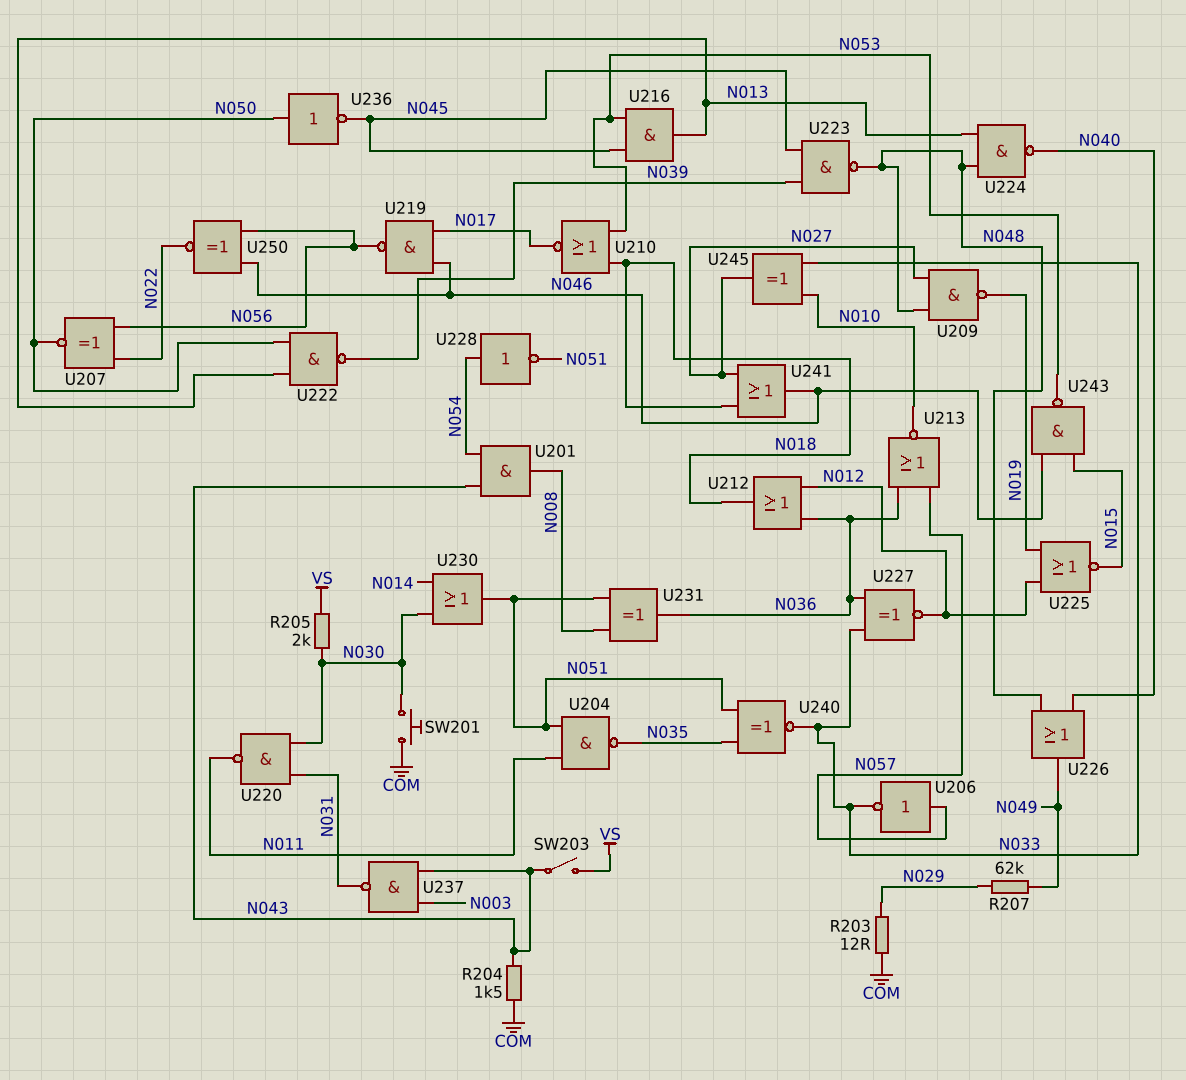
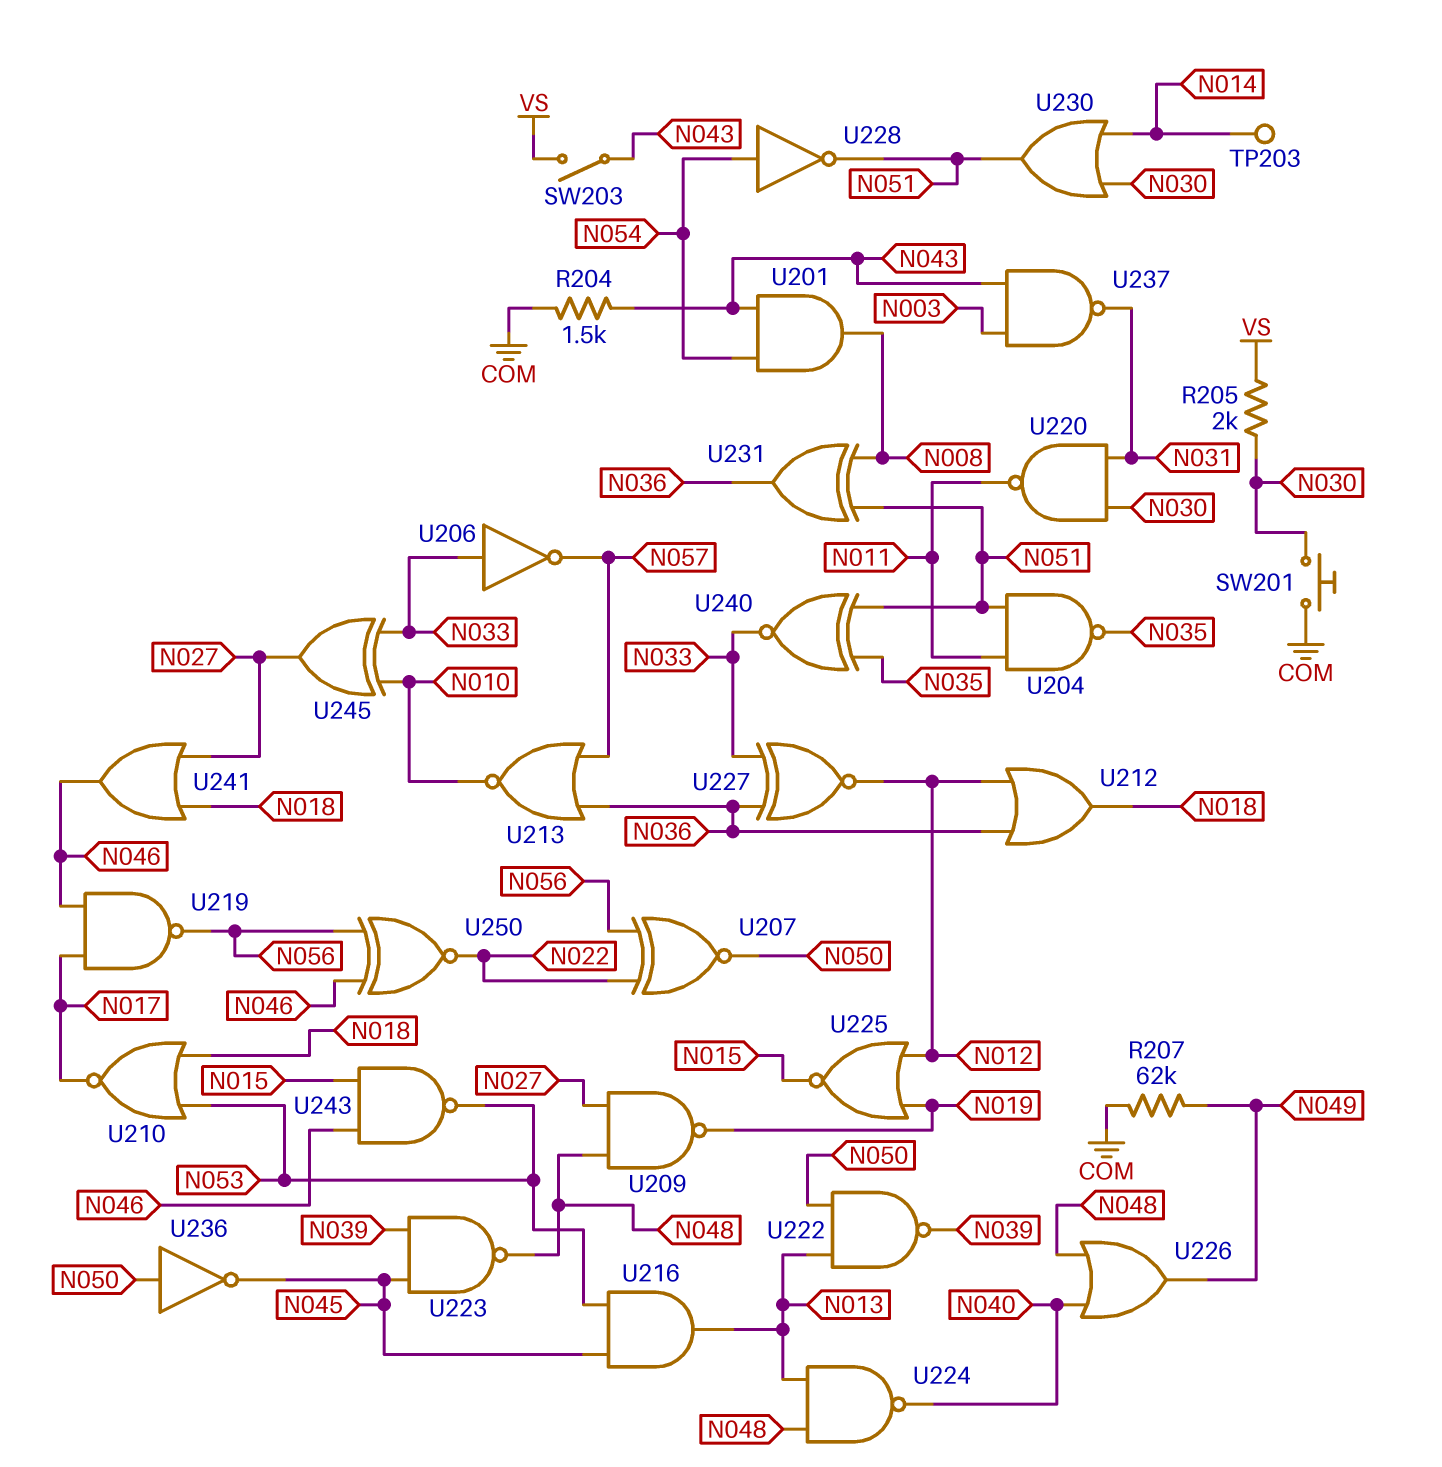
R203: 12 (COM, N029) -> none
R207: 62k (N029, N049) -> 62k (COM, N049)
TP203: none -> test point (N014)
U206: NOT (in N057, out N033) -> NOT (in N033, out N057)

